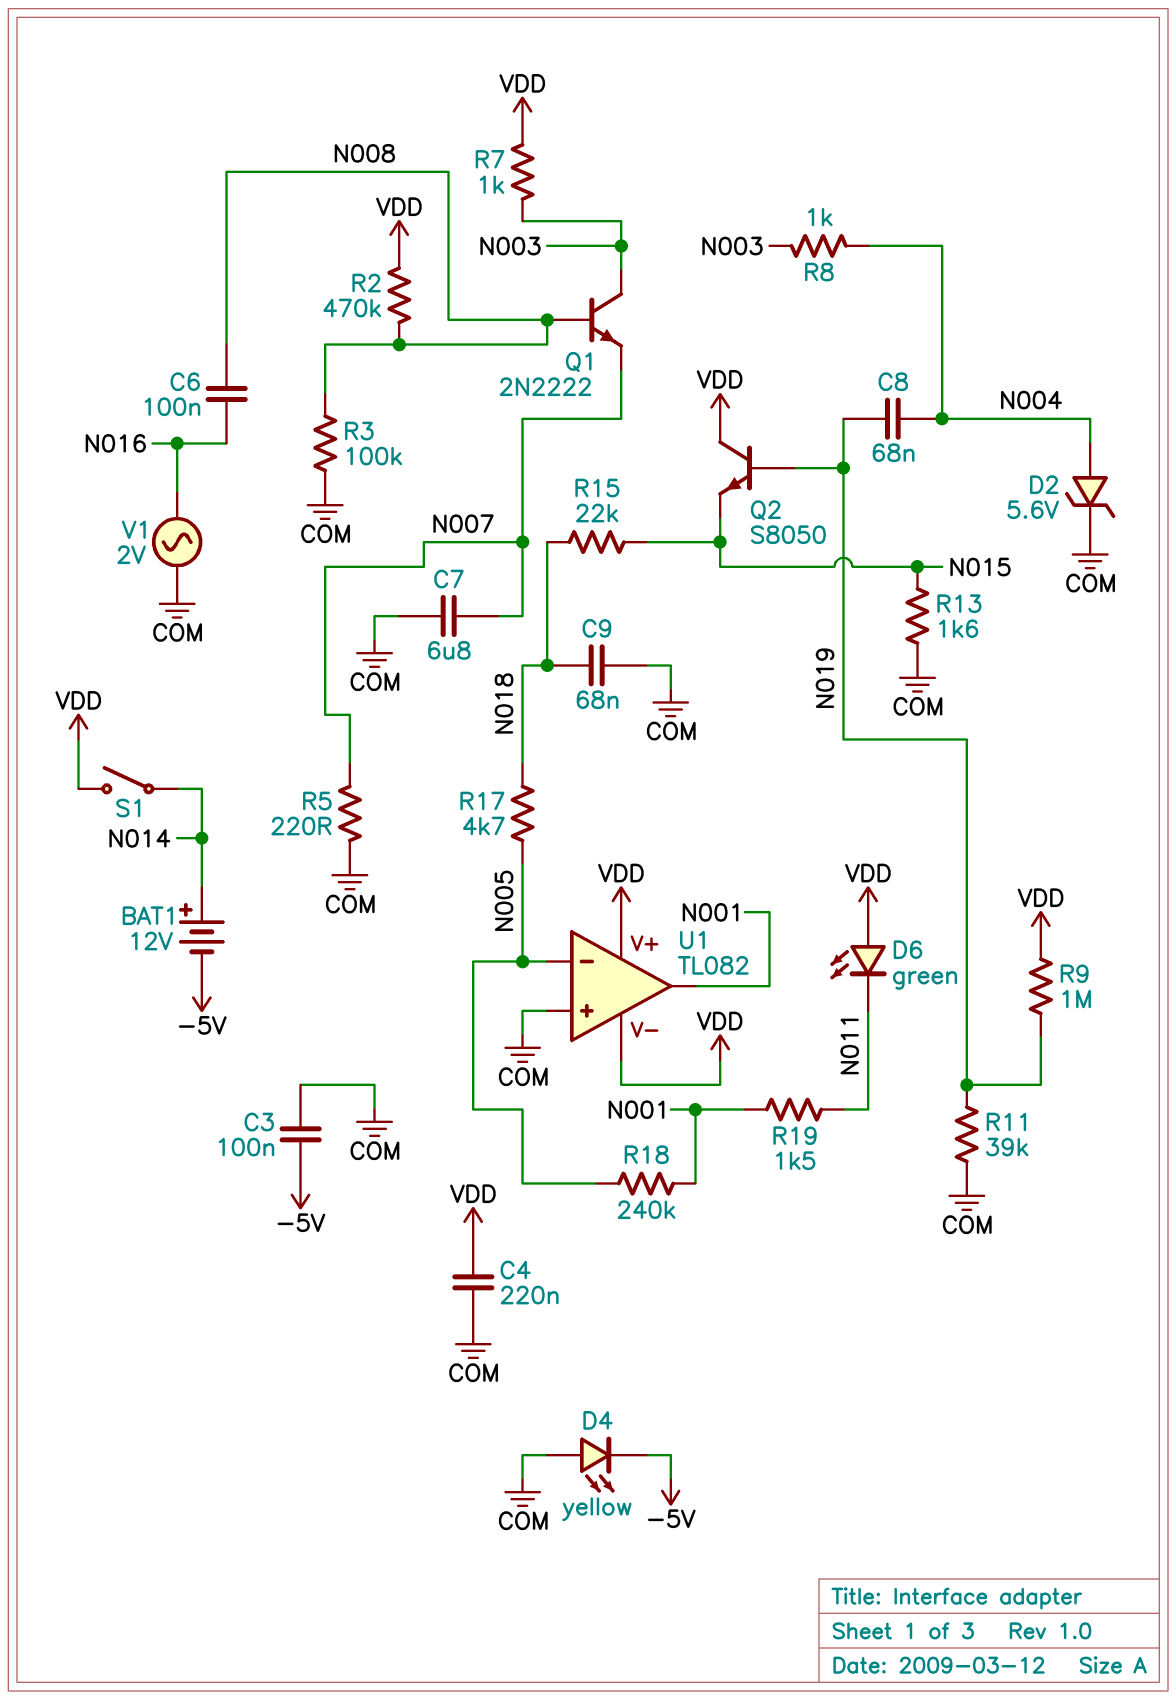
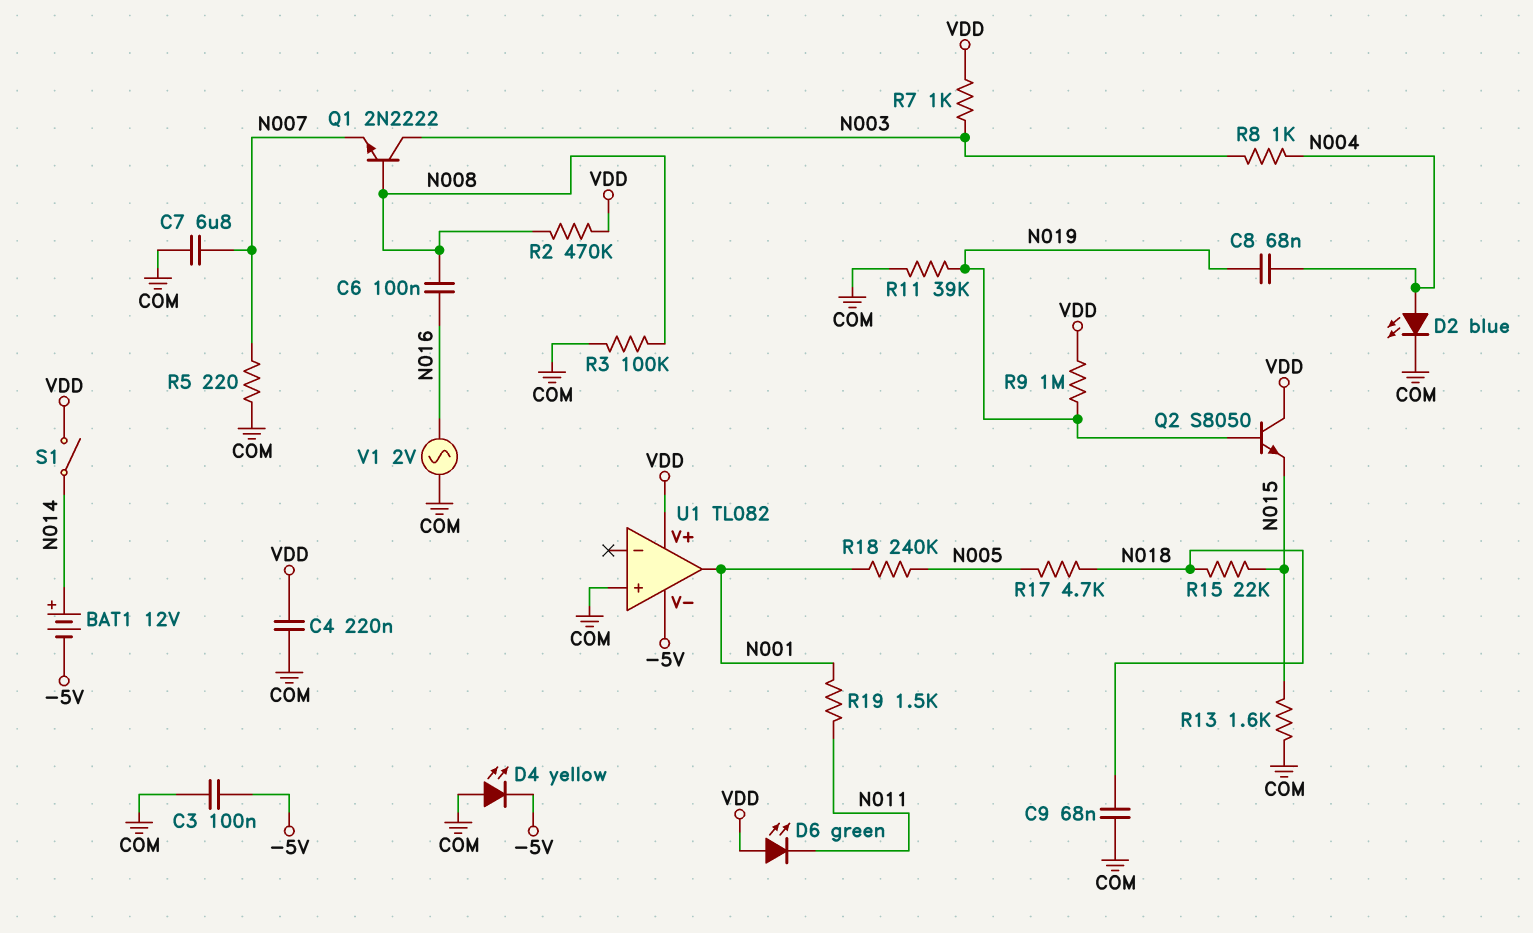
D2: zener 5.6V (A N004, K COM) -> LED blue (A N004, K COM)
U1 pin V-: VDD -> -5V
U1 pin in-: N005 -> none

